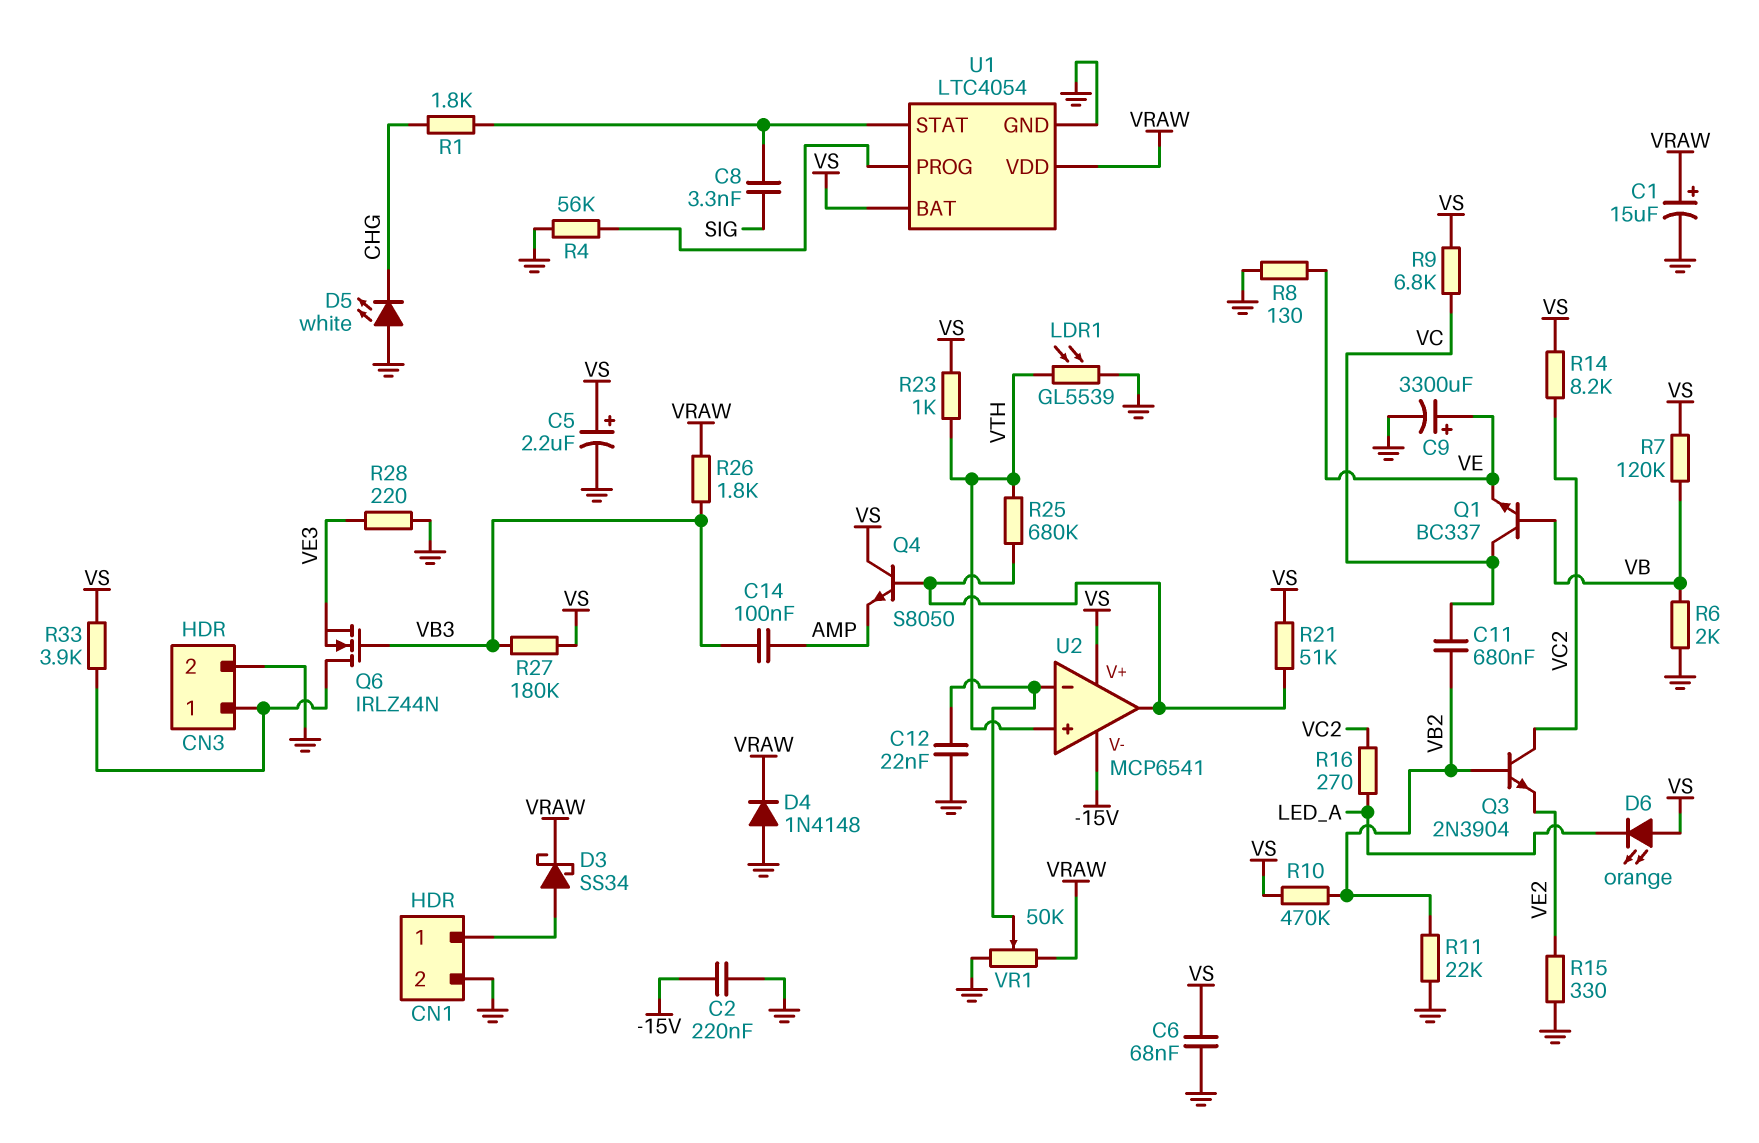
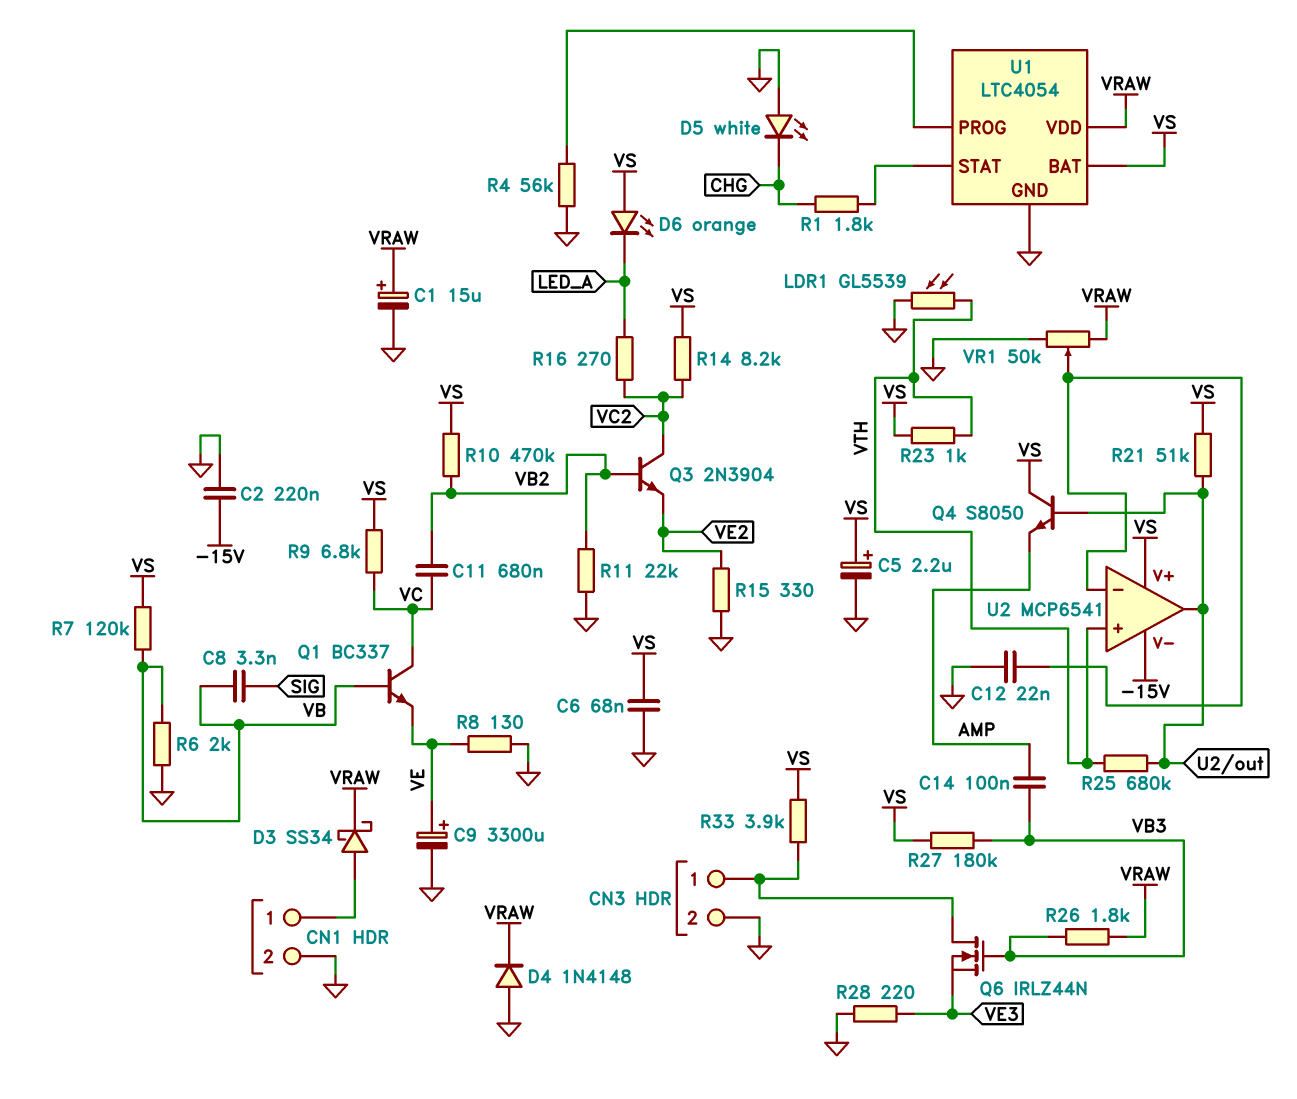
C8: 3.3nF (SIG, U1/STAT) -> 3.3nF (SIG, VB)

